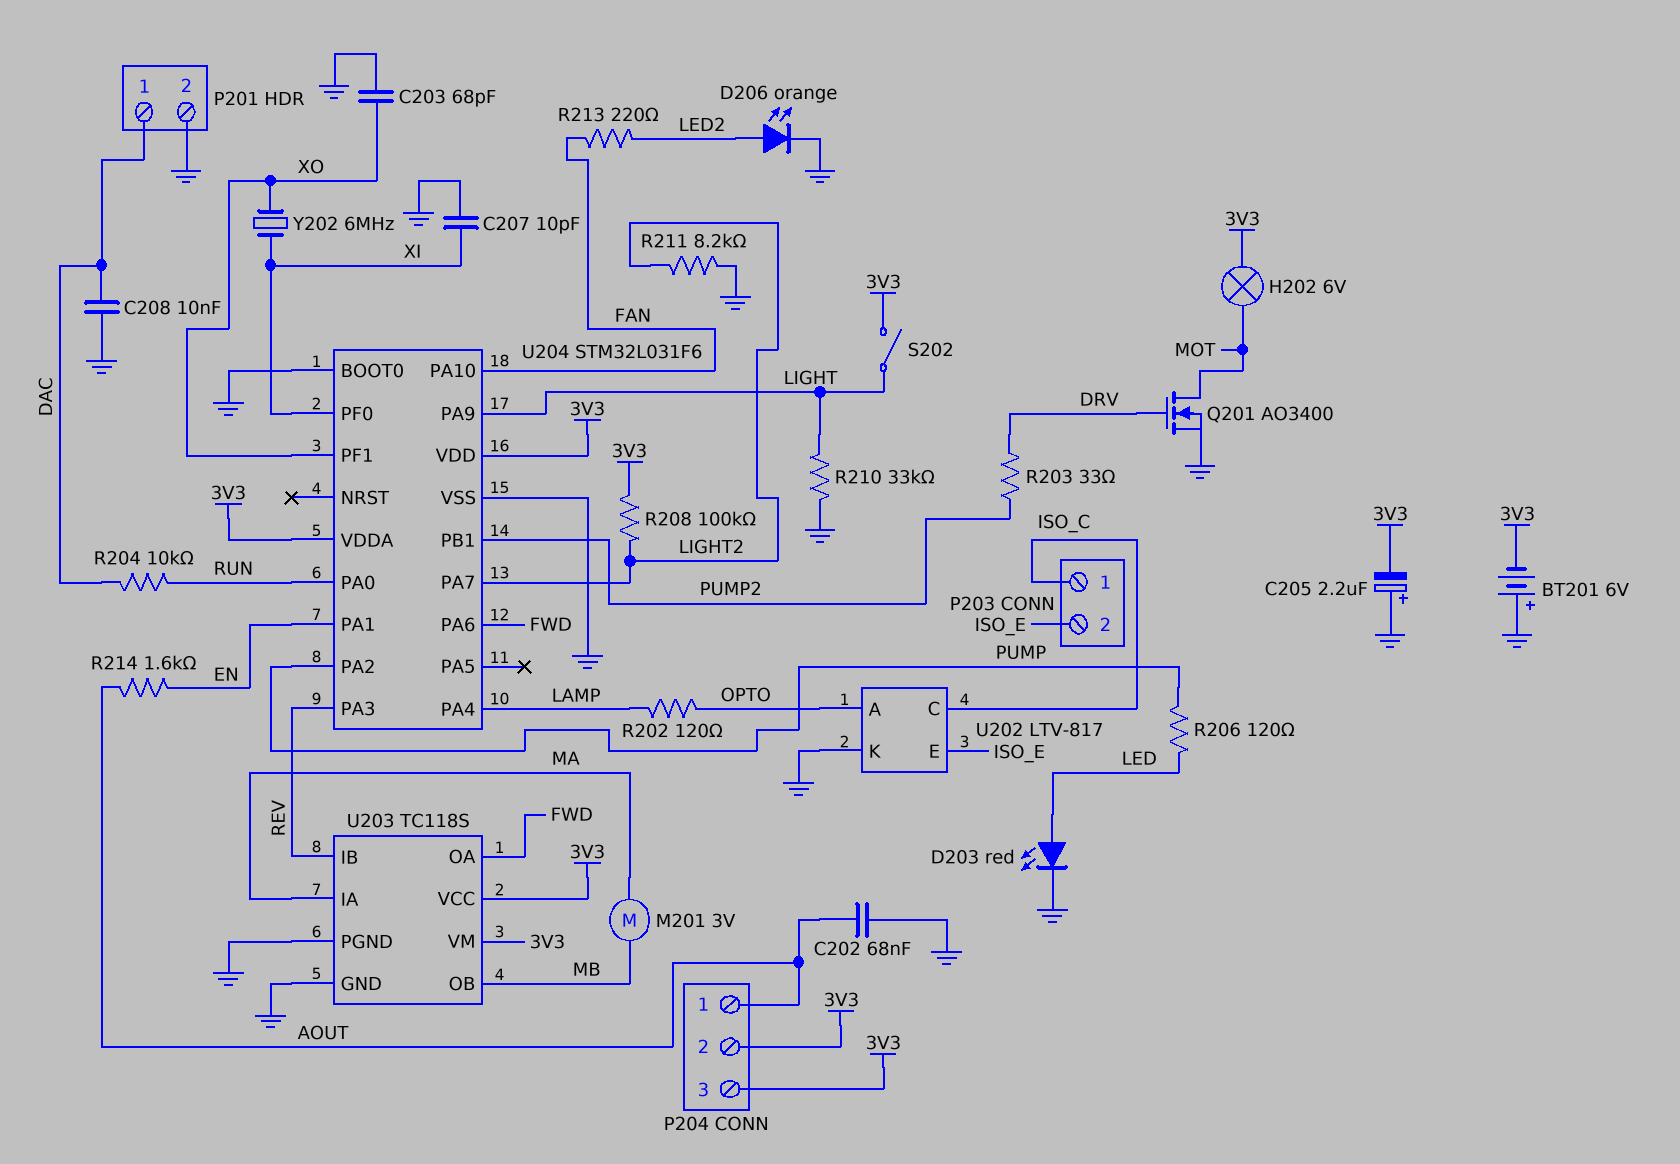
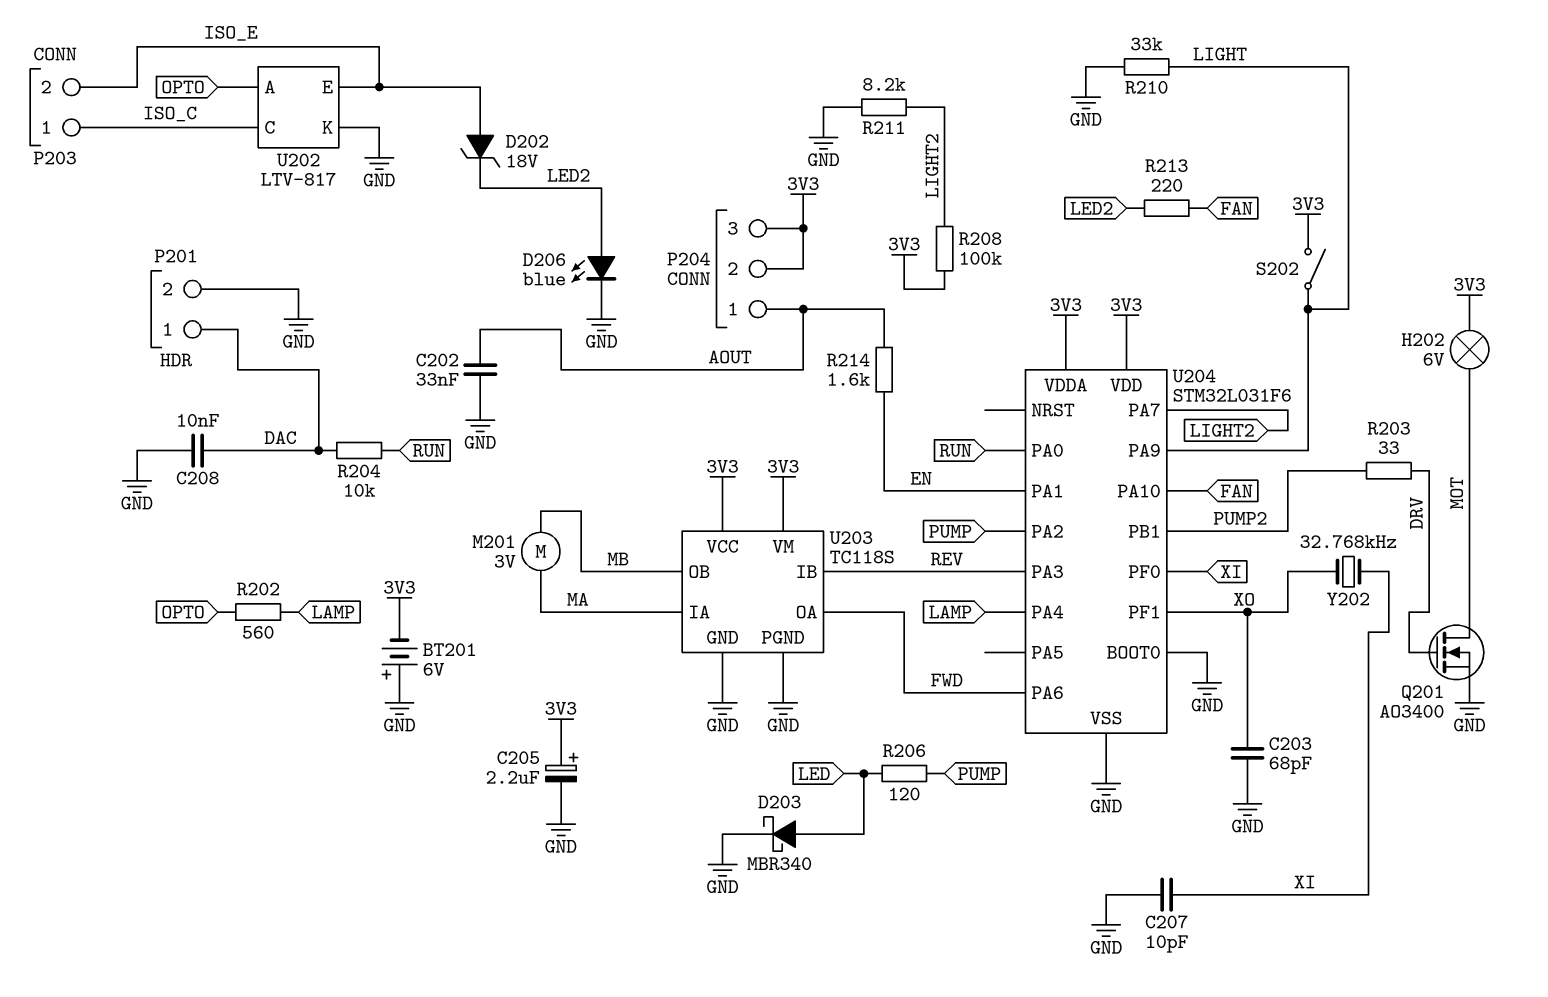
C202: 68nF (AOUT, GND) -> 33nF (AOUT, GND)
C205: 2.2uF (plus GND, minus 3V3) -> 2.2uF (plus 3V3, minus GND)
D202: none -> zener 18V (A ISO_E, K LED2)
D203: LED red (A LED, K GND) -> schottky MBR340 (A LED, K GND)
D206: LED orange (A LED2, K GND) -> LED blue (A LED2, K GND)
R202: 120 (LAMP, OPTO) -> 560 (LAMP, OPTO)
Y202: 6MHz (XI, XO) -> 32.768kHz (XI, XO)

